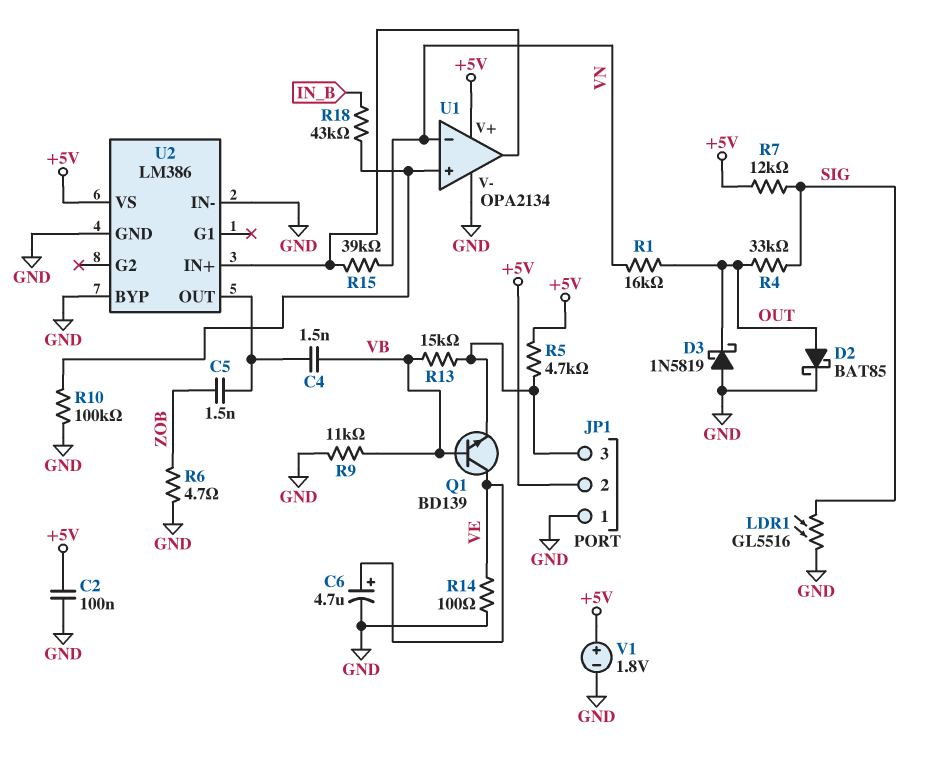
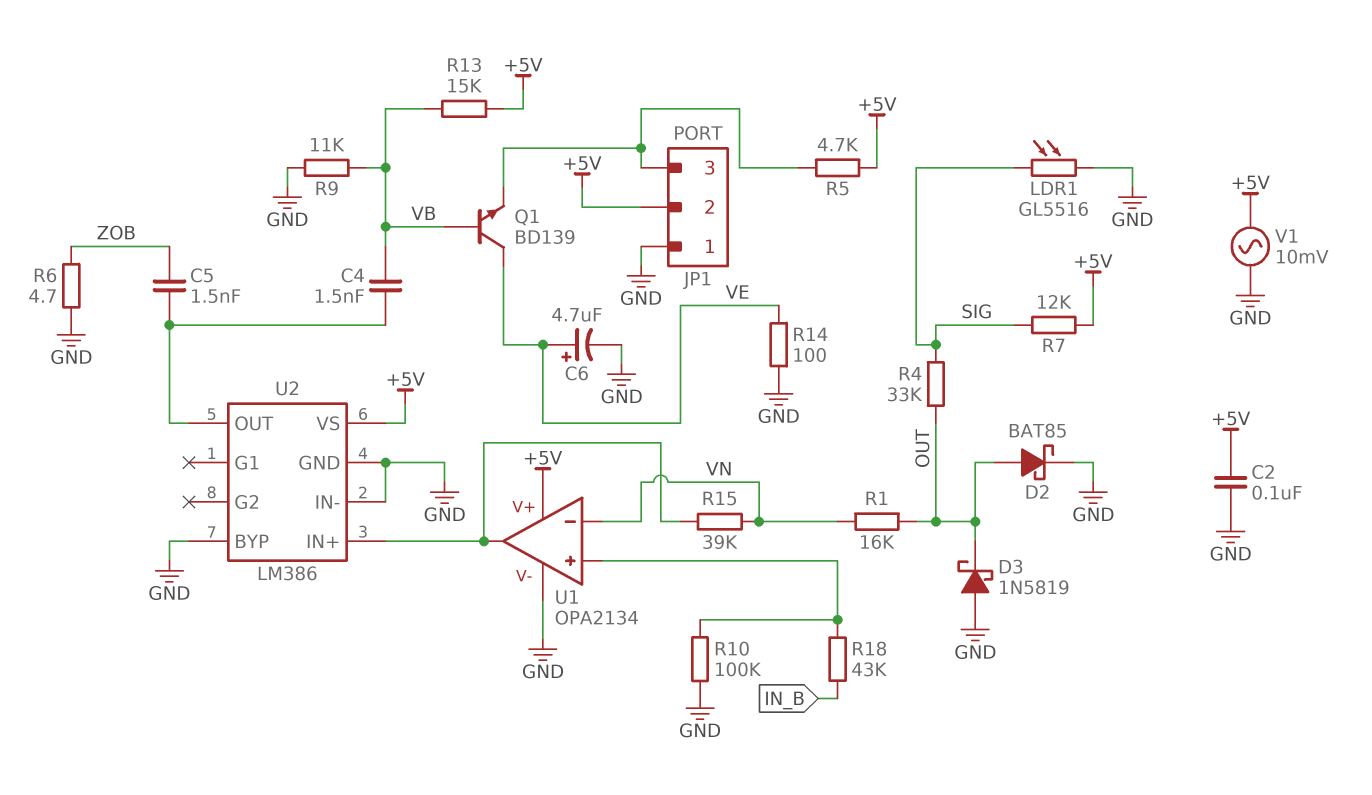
R13: 15k (JP1/3, VB) -> 15k (+5V, VB)
V1: 1.8V (plus +5V, minus GND) -> AC 10mV (+5V, GND)

